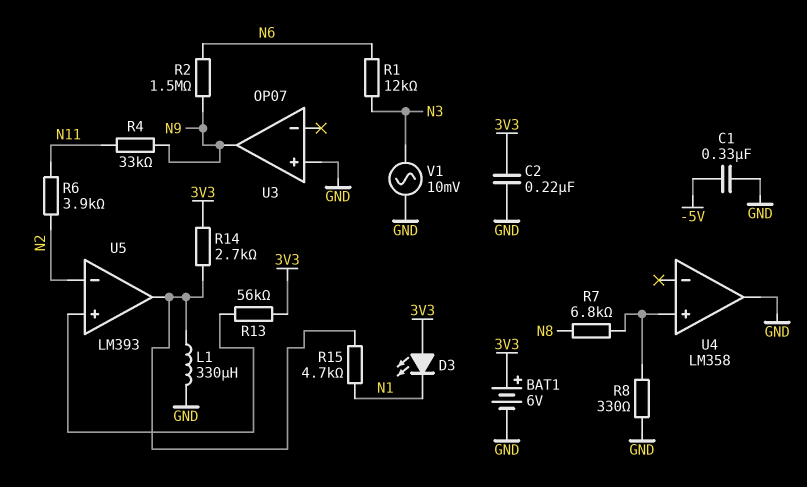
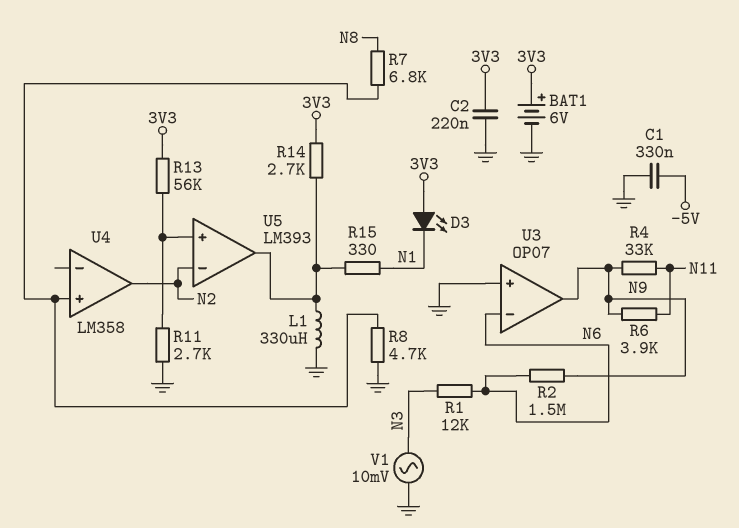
R6: 3.9k (N2, N11) -> 3.9k (N9, N11)
R8: 330 (GND, U4/in+) -> 4.7k (GND, U4/in+)
R11: none -> 2.7k (GND, U5/in+)
R15: 4.7k (N1, U5/out) -> 330 (N1, U5/out)
U3 pin in-: none -> N6
U4 pin out: GND -> N2

